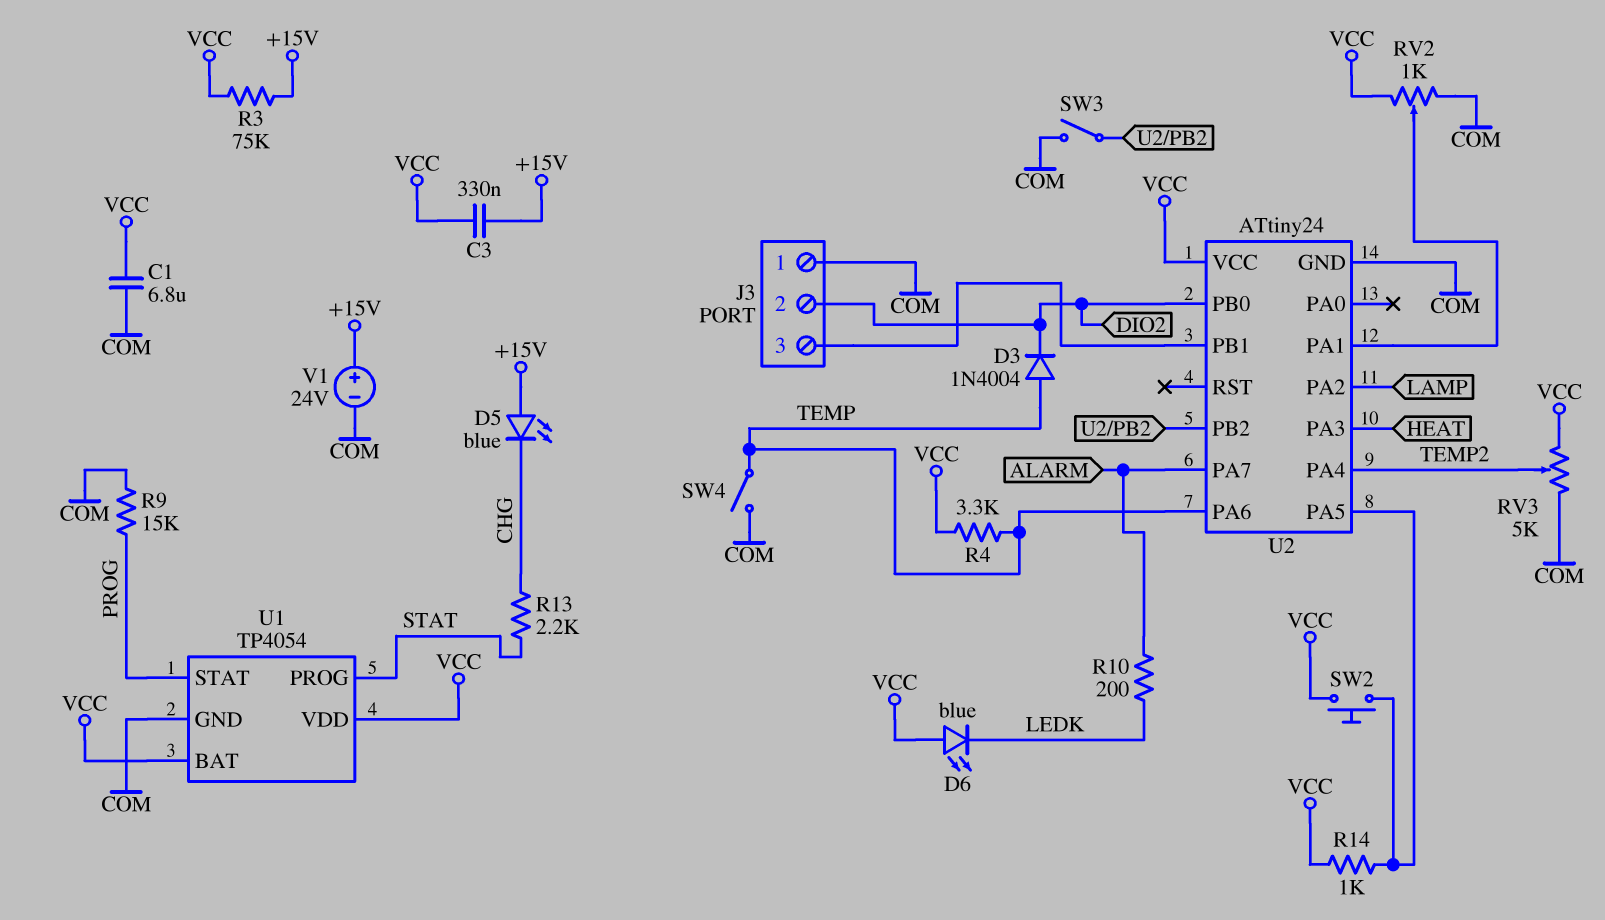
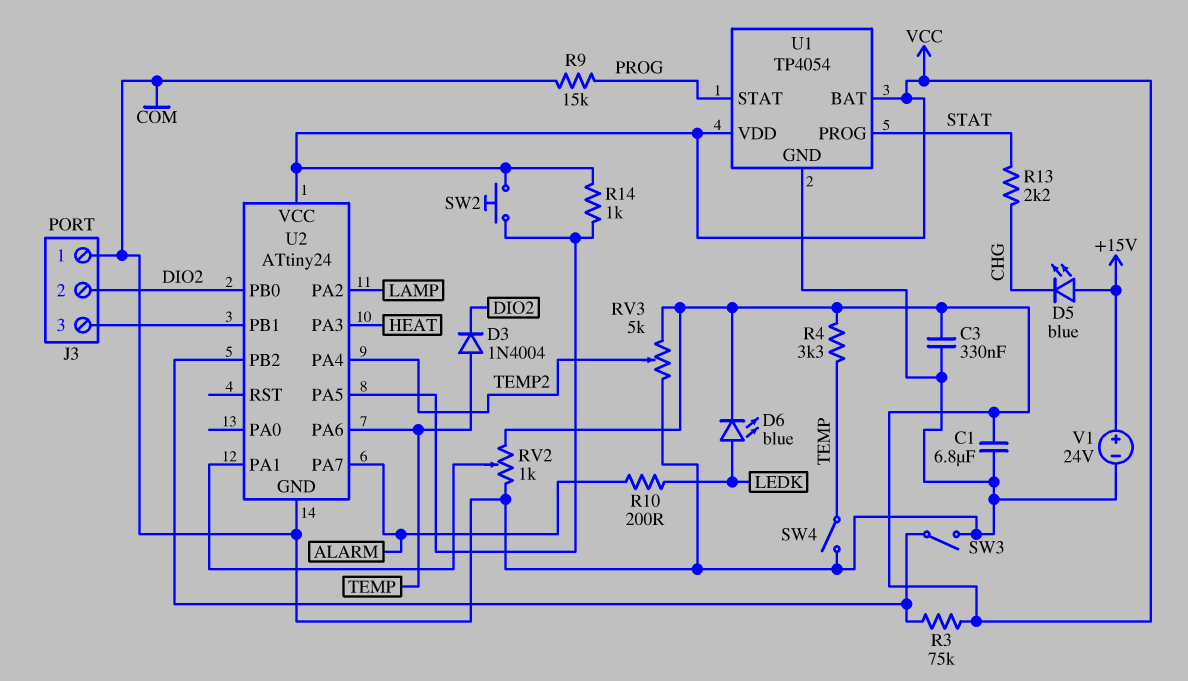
C3: 330nF (+15V, VCC) -> 330nF (COM, VCC)
D6: LED blue (A VCC, K LEDK) -> LED blue (A LEDK, K VCC)
R3: 75k (+15V, VCC) -> 75k (U2/PB2, VCC)

